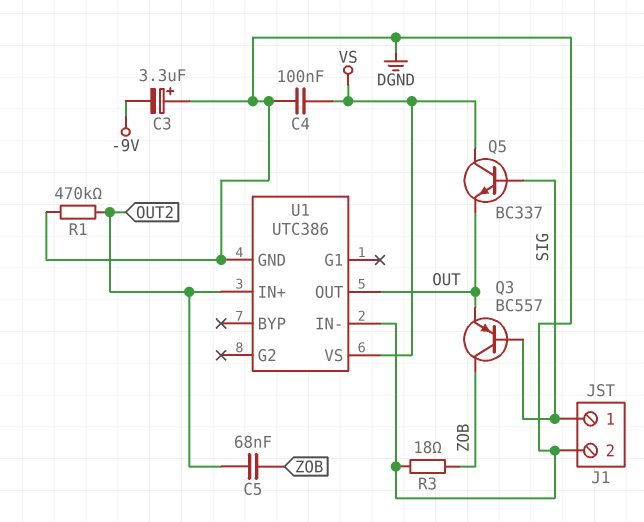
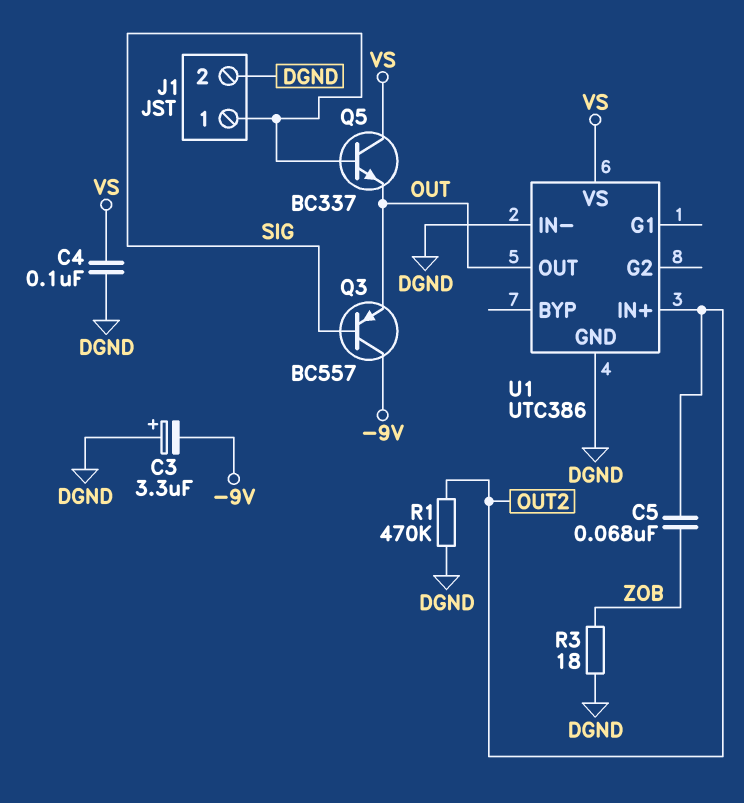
Q3: PNP BC557 (B SIG, C ZOB, E OUT) -> PNP BC557 (B SIG, C -9V, E OUT)

